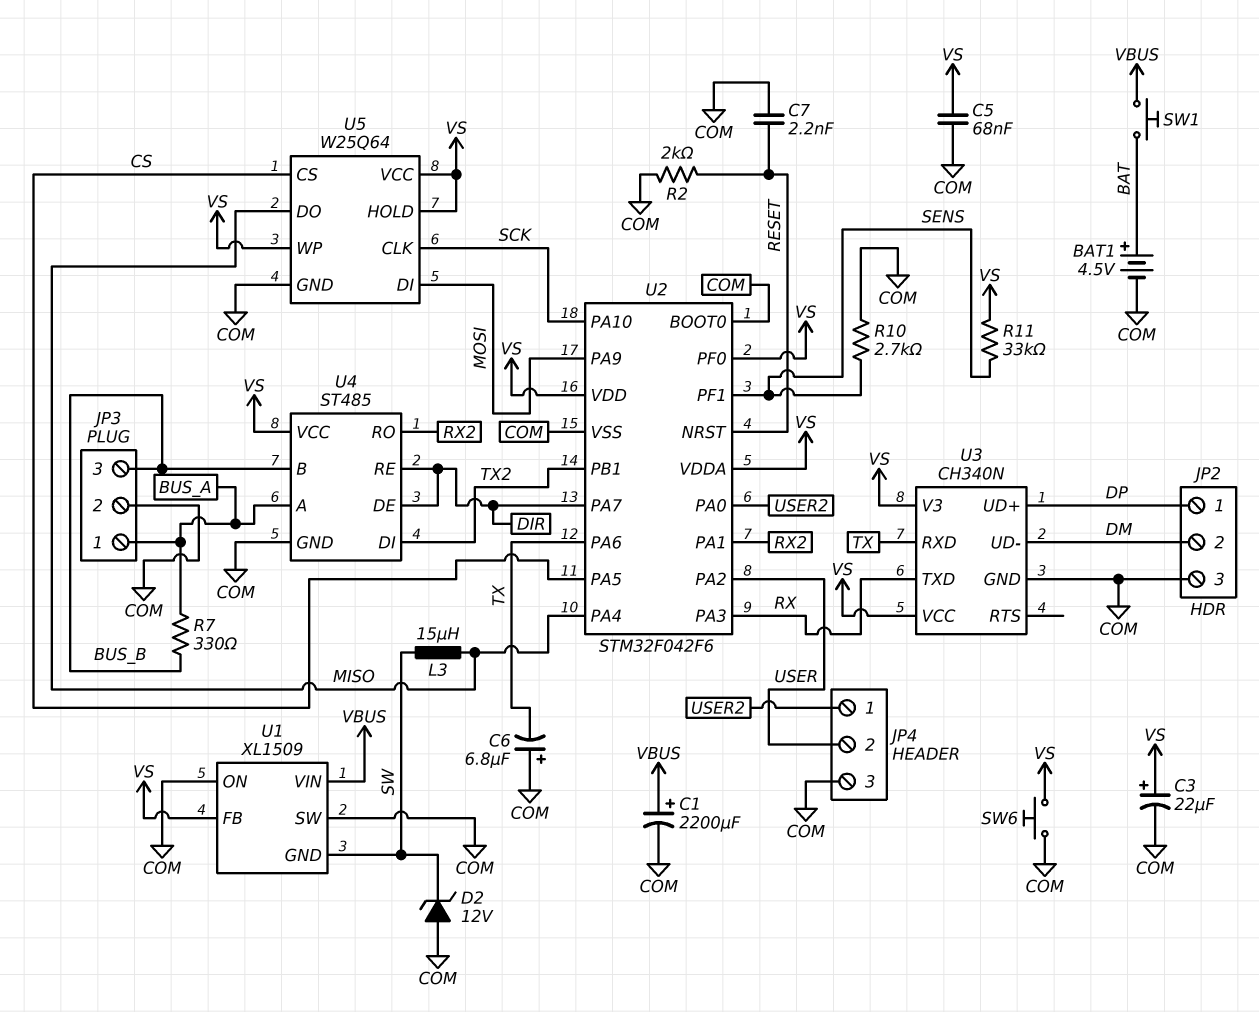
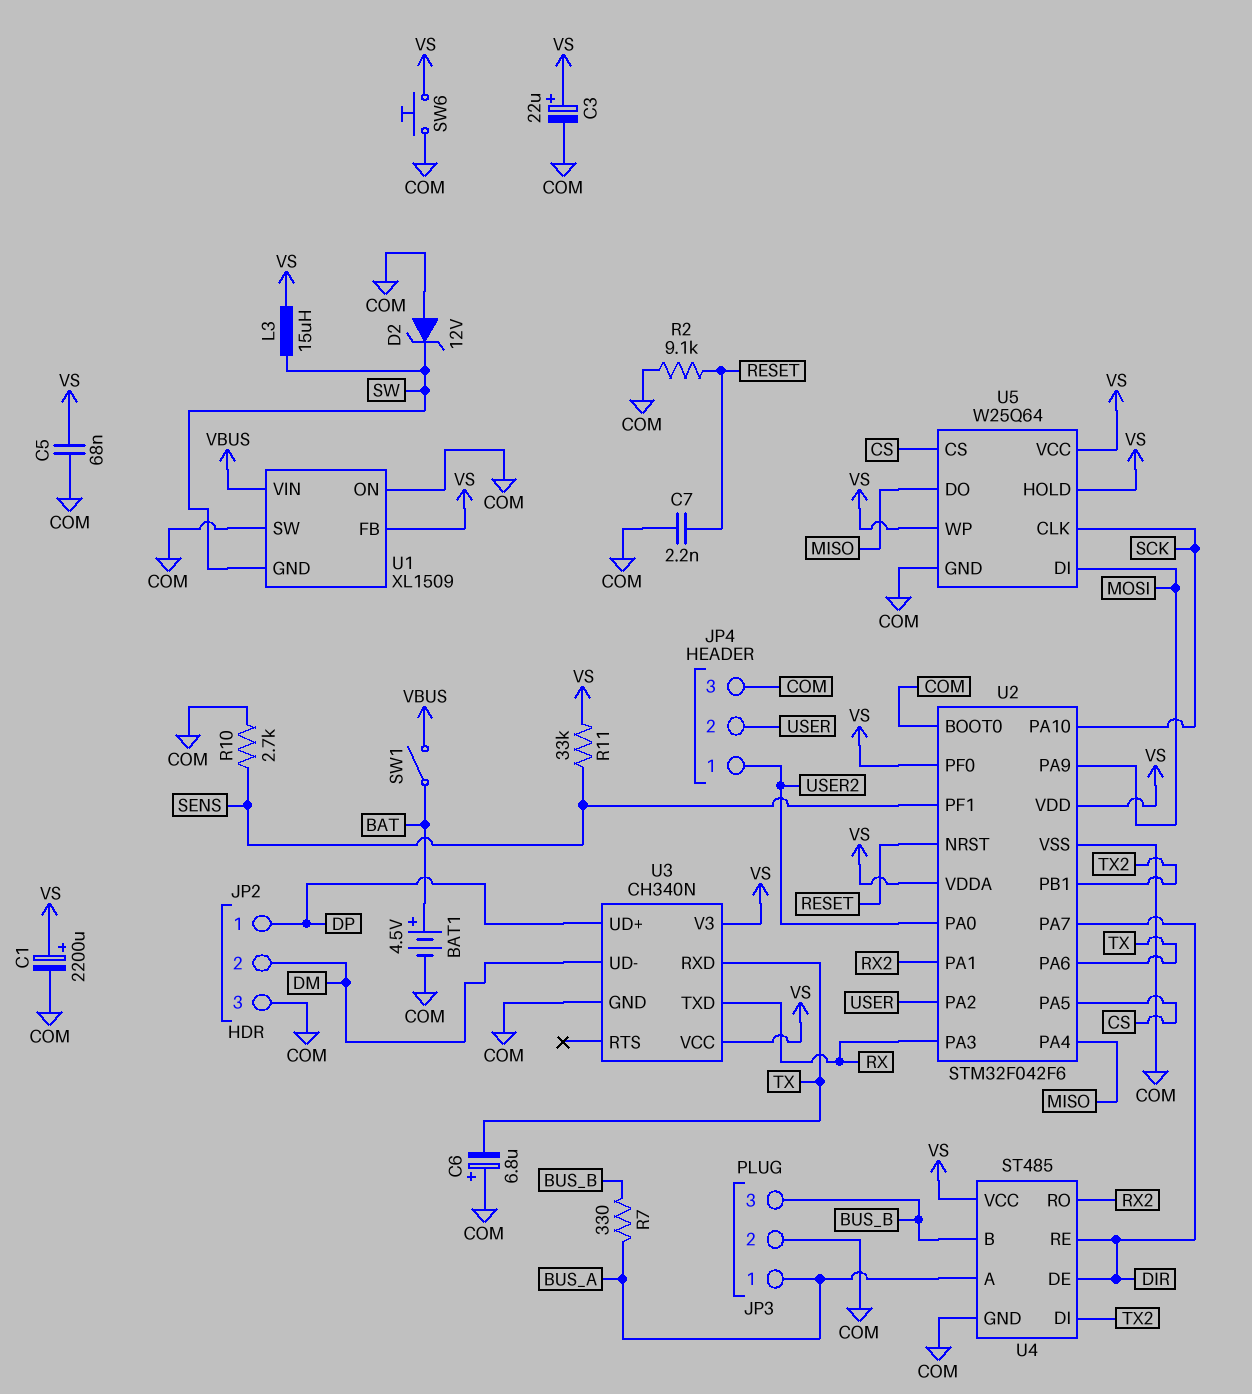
C1: 2200uF (plus VBUS, minus COM) -> 2200uF (plus VS, minus COM)
L3: 15uH (MISO, SW) -> 15uH (SW, VS)
R2: 2k (COM, RESET) -> 9.1k (COM, RESET)
SW1: button (BAT, VBUS) -> switch (BAT, VBUS)

